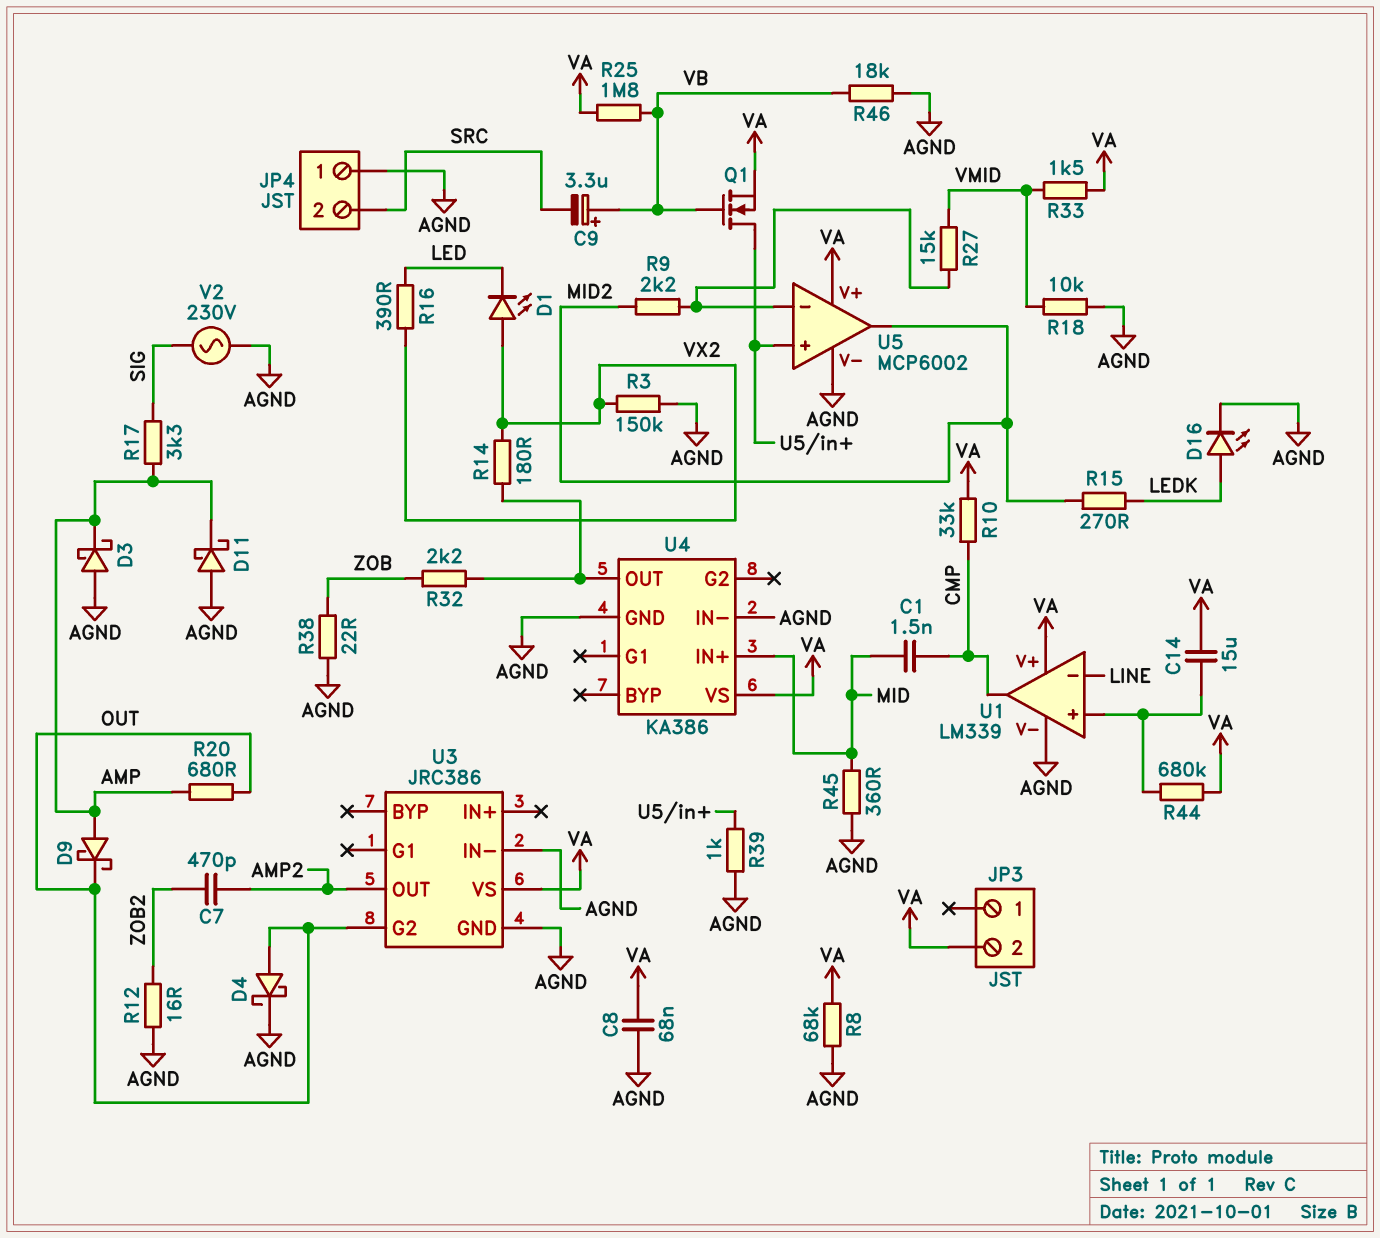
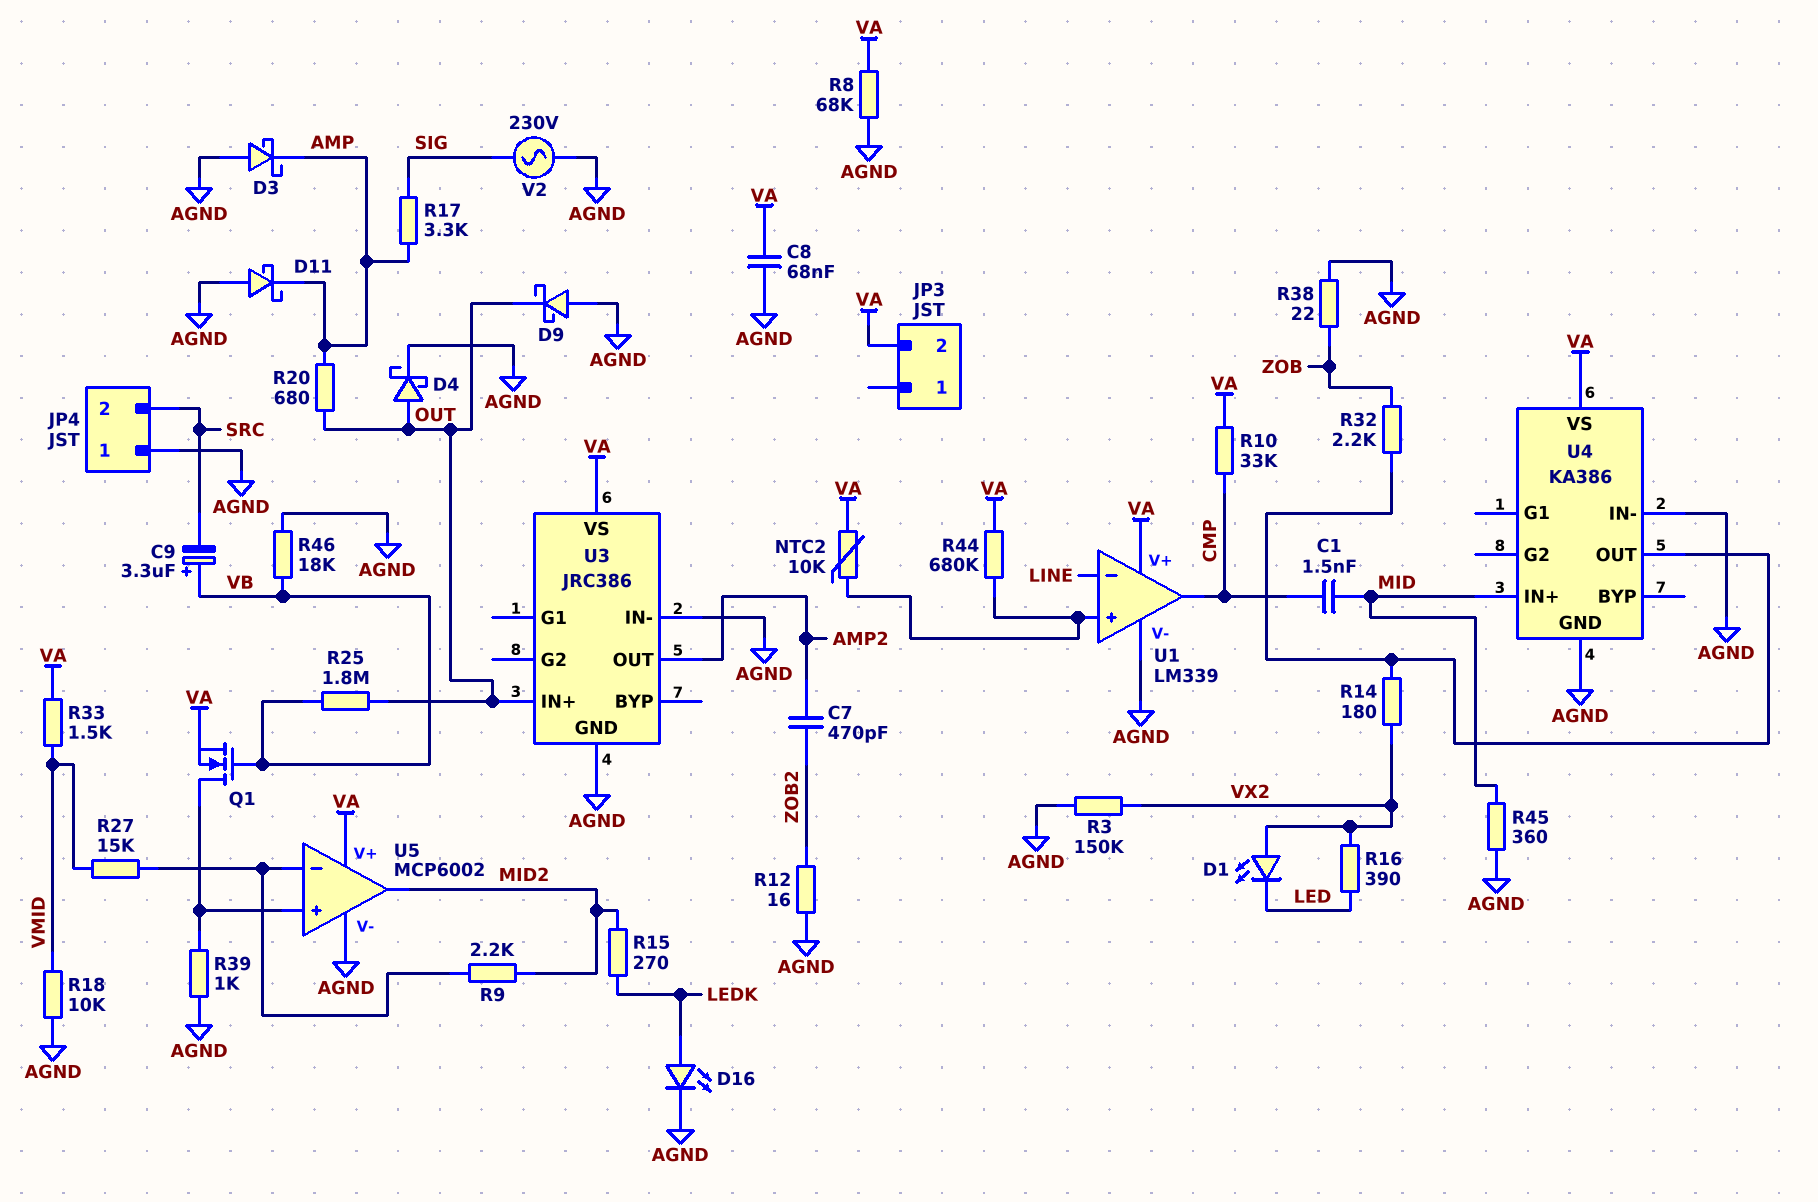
C14: 15uF (U1/in+, VA) -> none
D9: schottky (A AMP, K OUT) -> schottky (A AGND, K OUT)
NTC2: none -> 10k (U1/in+, VA)
R25: 1.8M (VA, VB) -> 1.8M (OUT, VB)
U3 pin G2: OUT -> none
U3 pin IN+: none -> OUT

